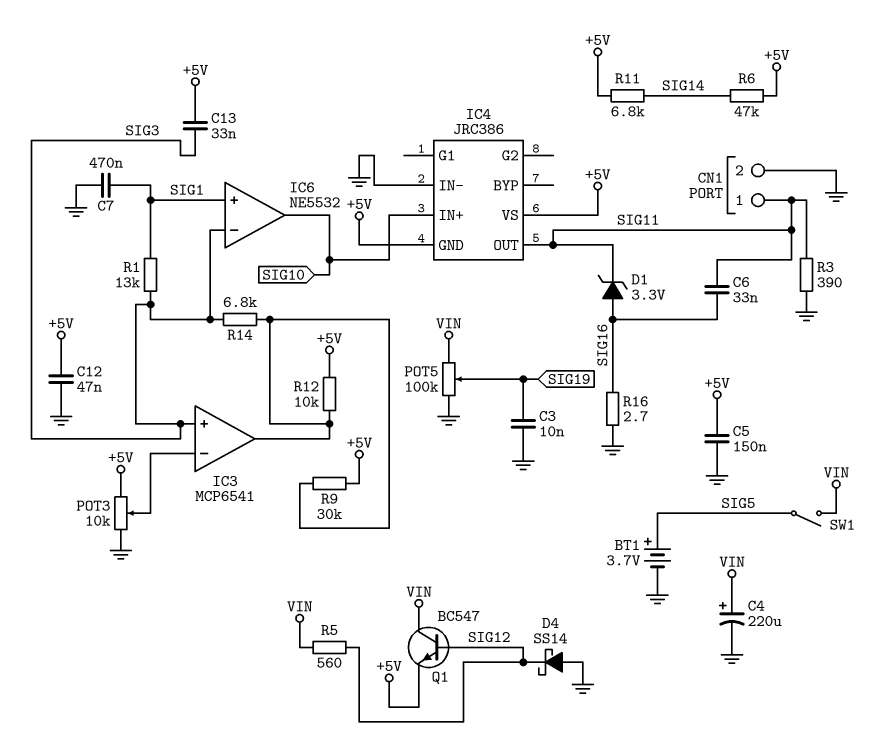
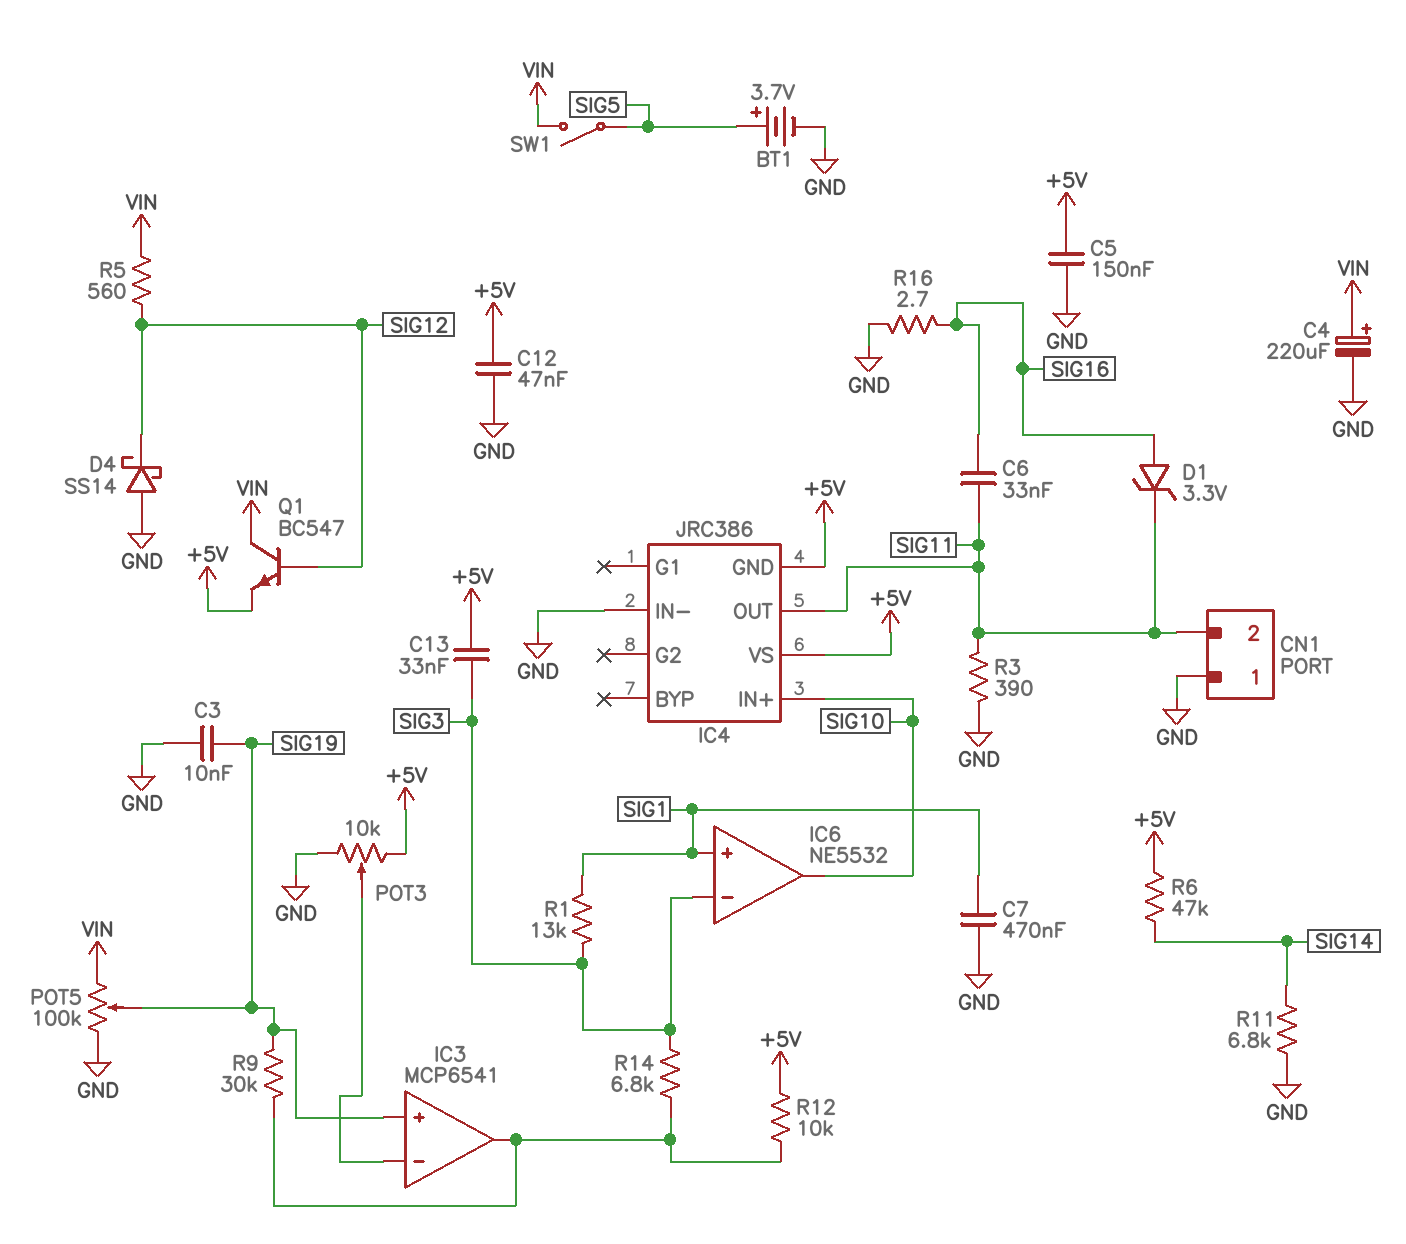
CN1 pin 1: SIG11 -> GND
CN1 pin 2: GND -> SIG11
IC3 pin in+: SIG3 -> SIG19
R9: 30k (+5V, IC3/out) -> 30k (IC3/out, SIG19)
R11: 6.8k (+5V, SIG14) -> 6.8k (GND, SIG14)

